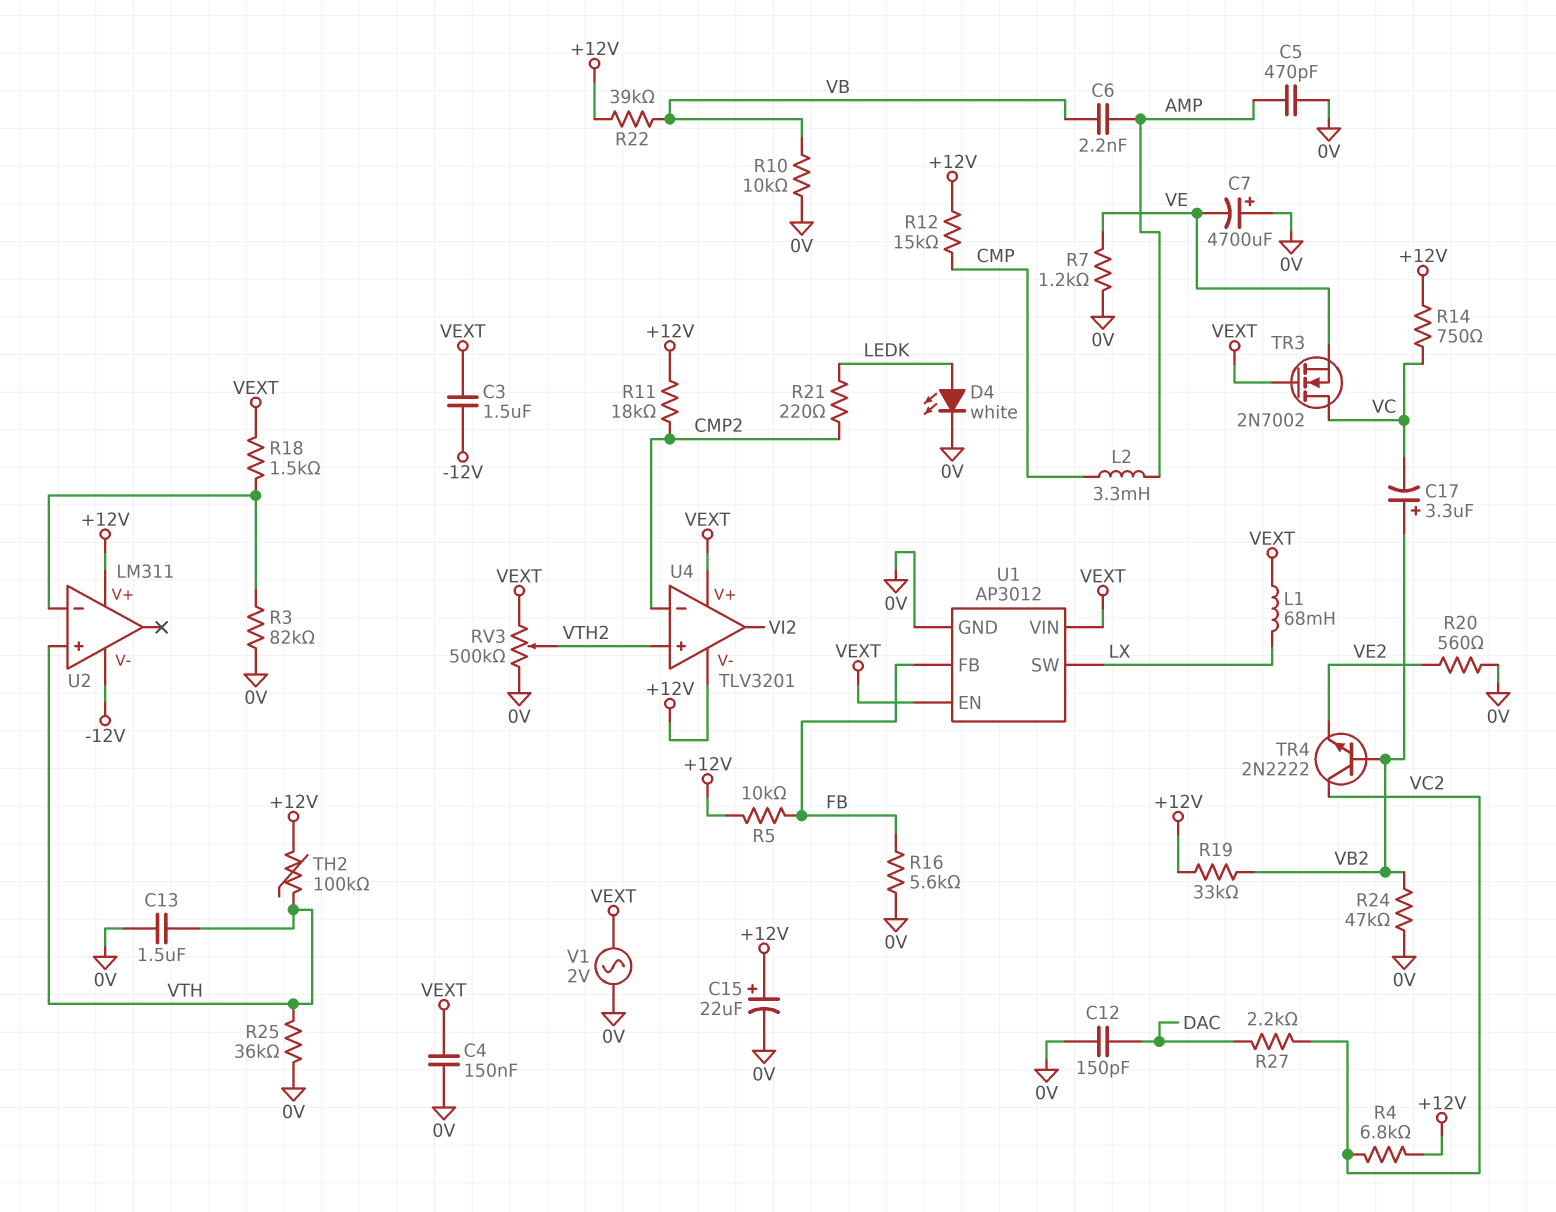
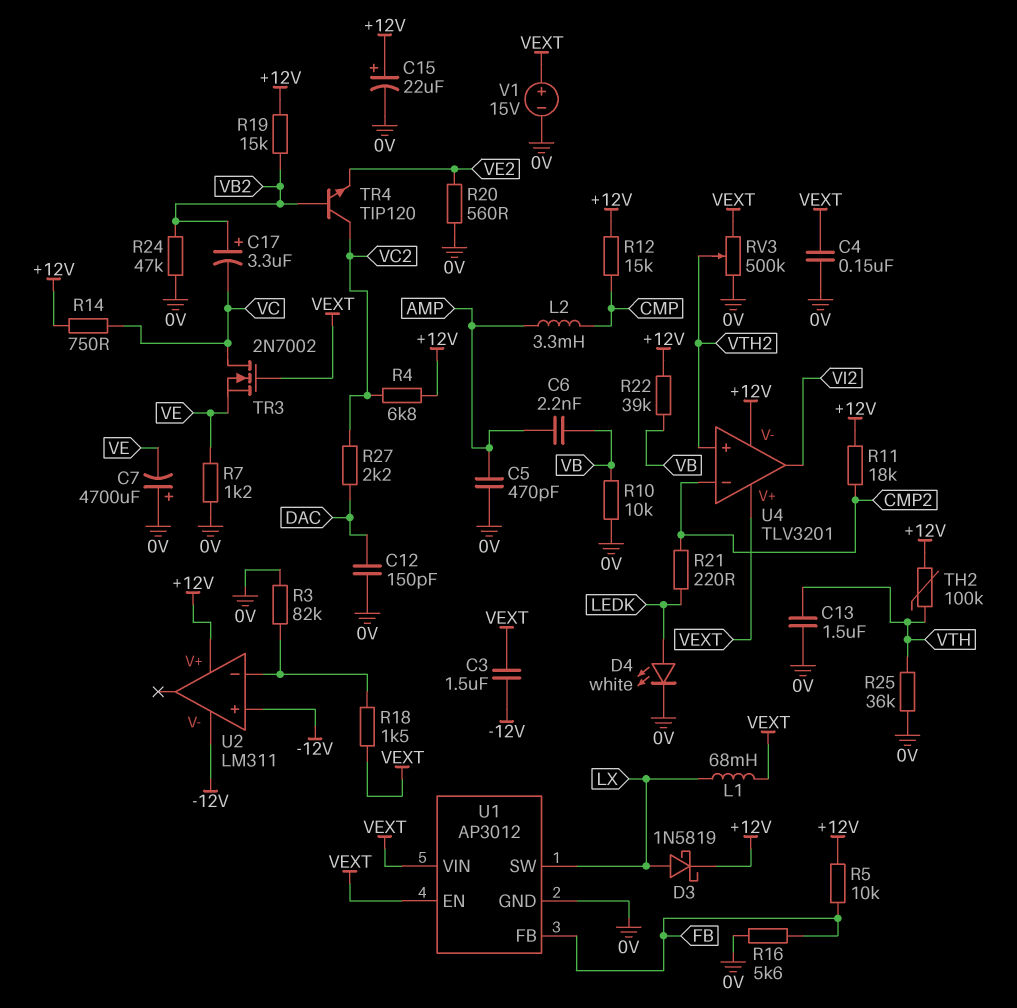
D3: none -> schottky 1N5819 (A LX, K +12V)
R19: 33k (+12V, VB2) -> 15k (+12V, VB2)
TR4: NPN 2N2222 (B VB2, C VC2, E VE2) -> NPN TIP120 (B VB2, C VC2, E VE2)
U2 pin in+: VTH -> -12V
V1: AC 2V (0V, VEXT) -> 15V (plus VEXT, minus 0V)

